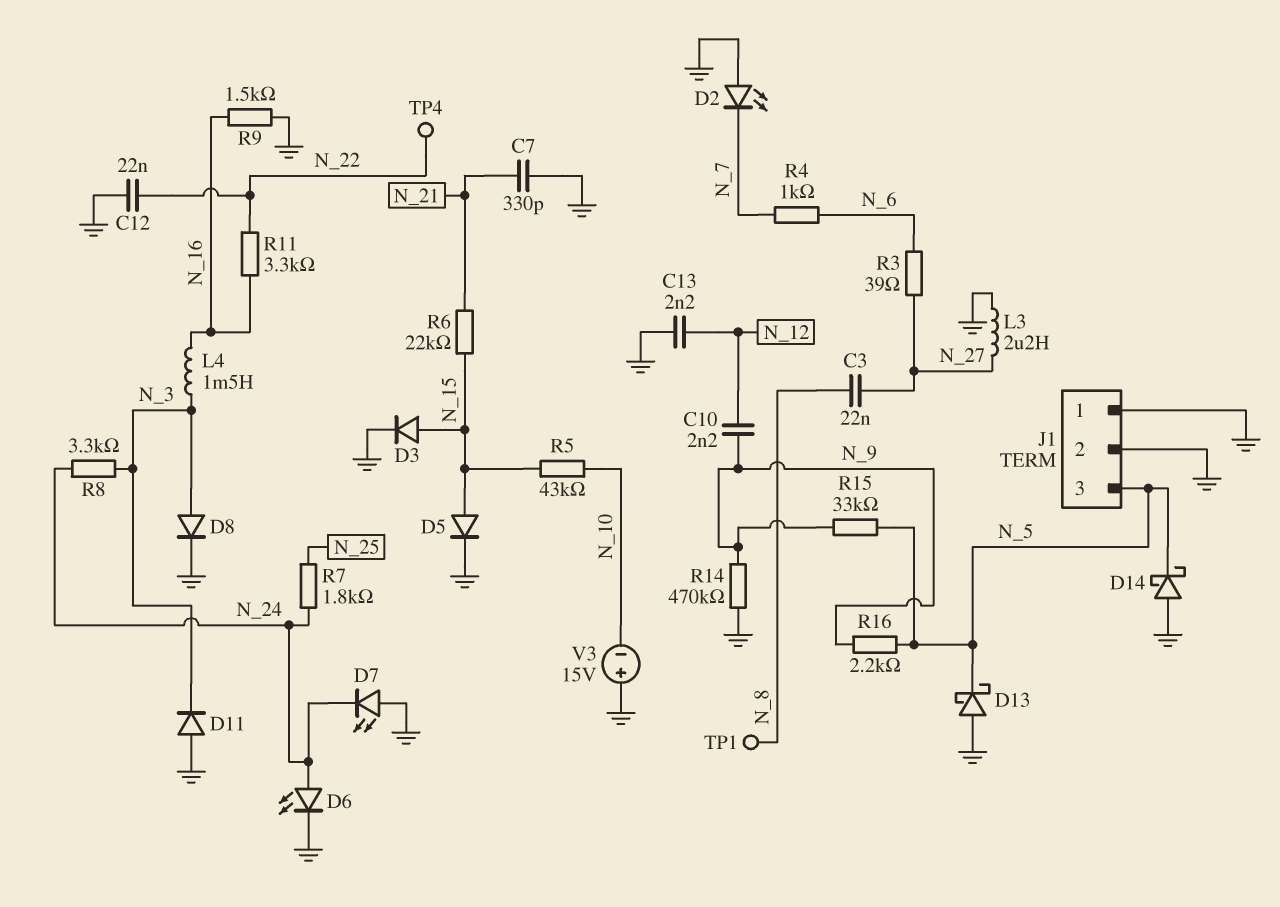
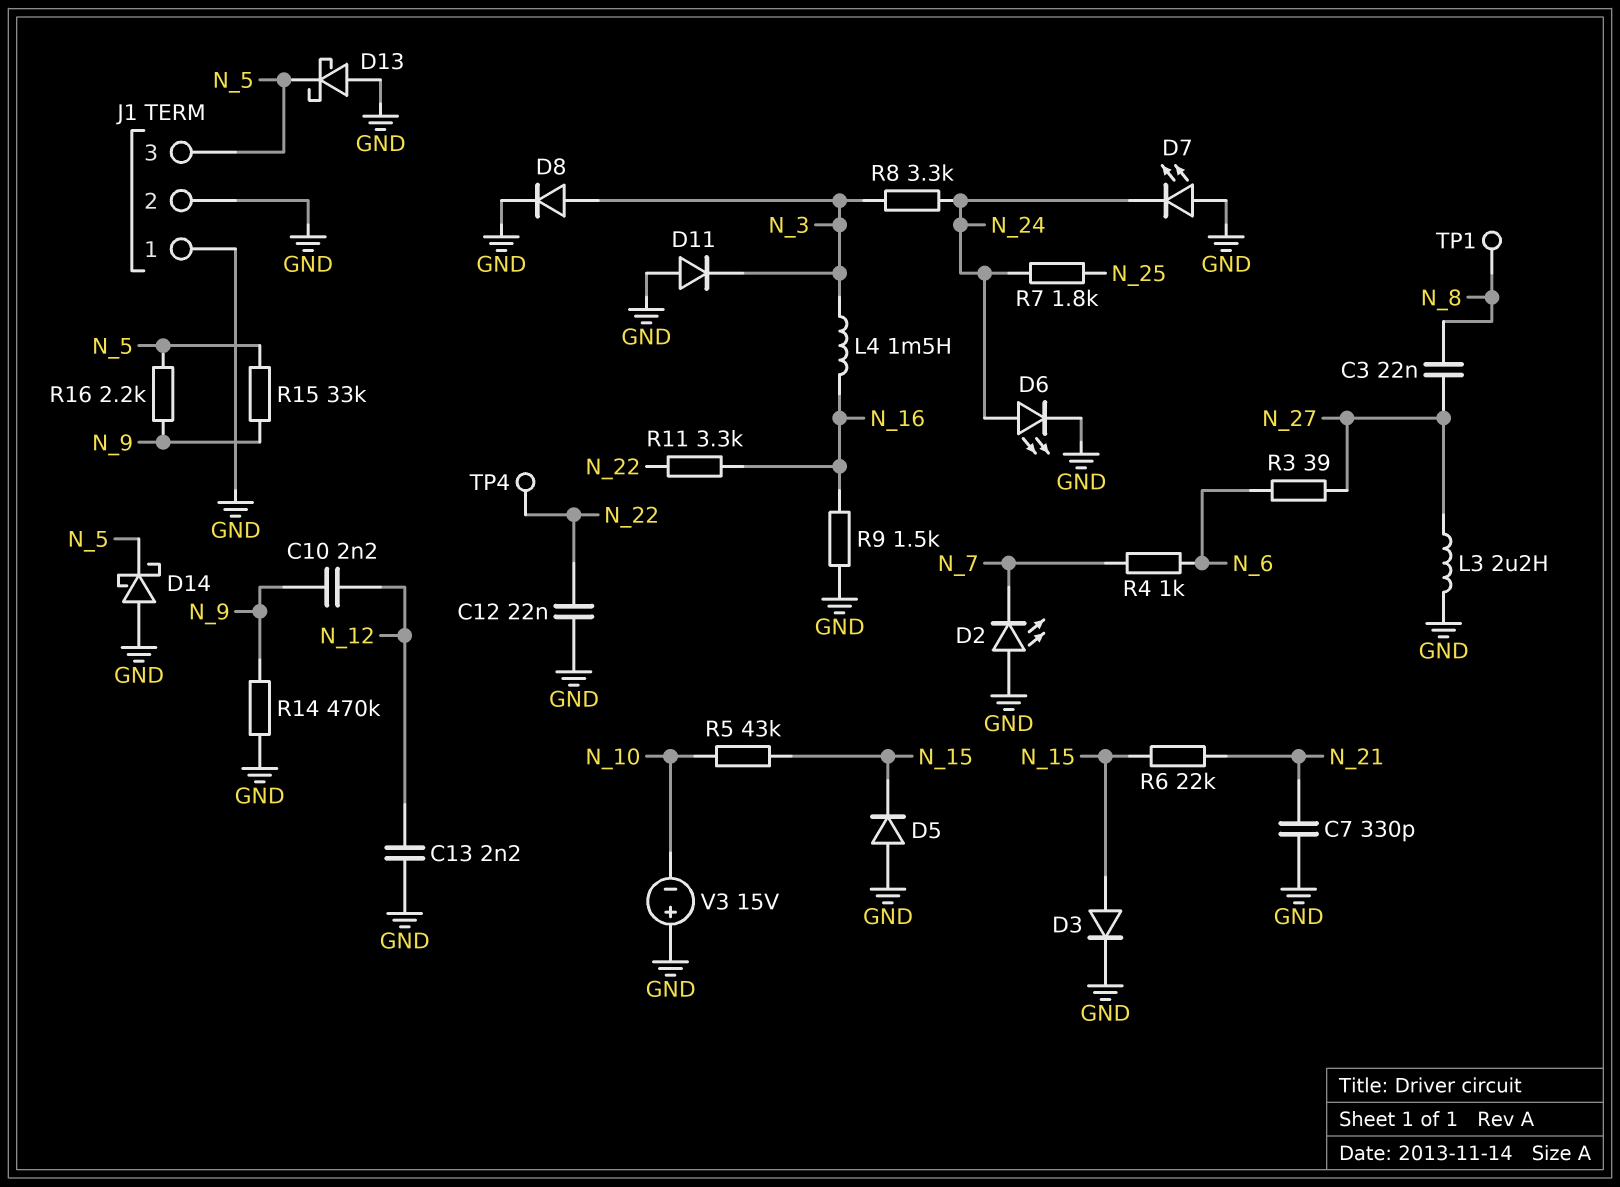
D5: diode (A N_15, K GND) -> diode (A GND, K N_15)

